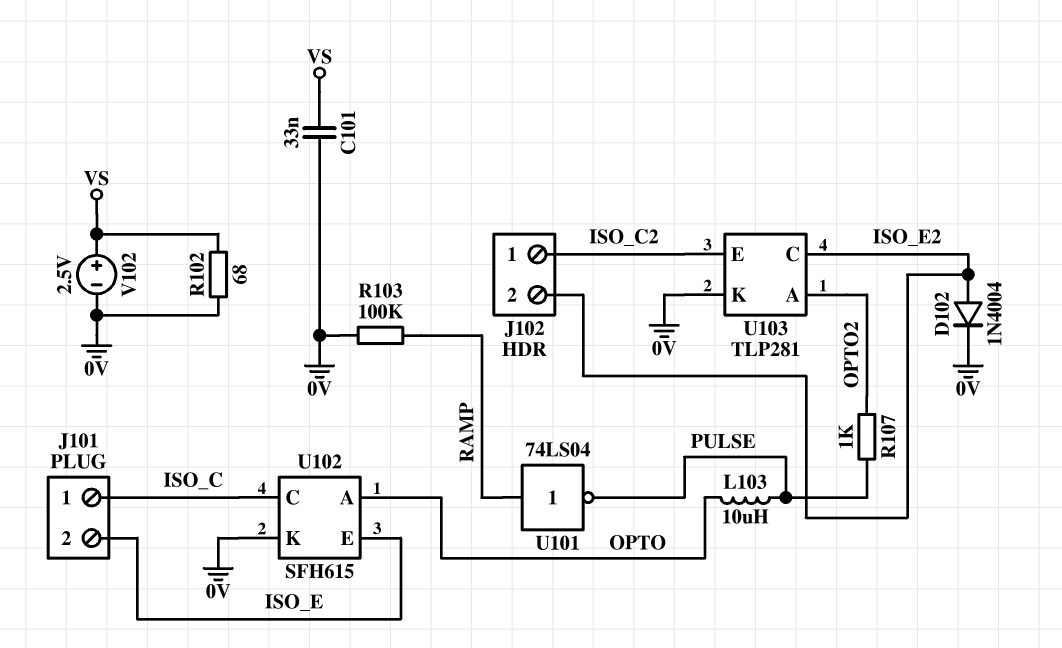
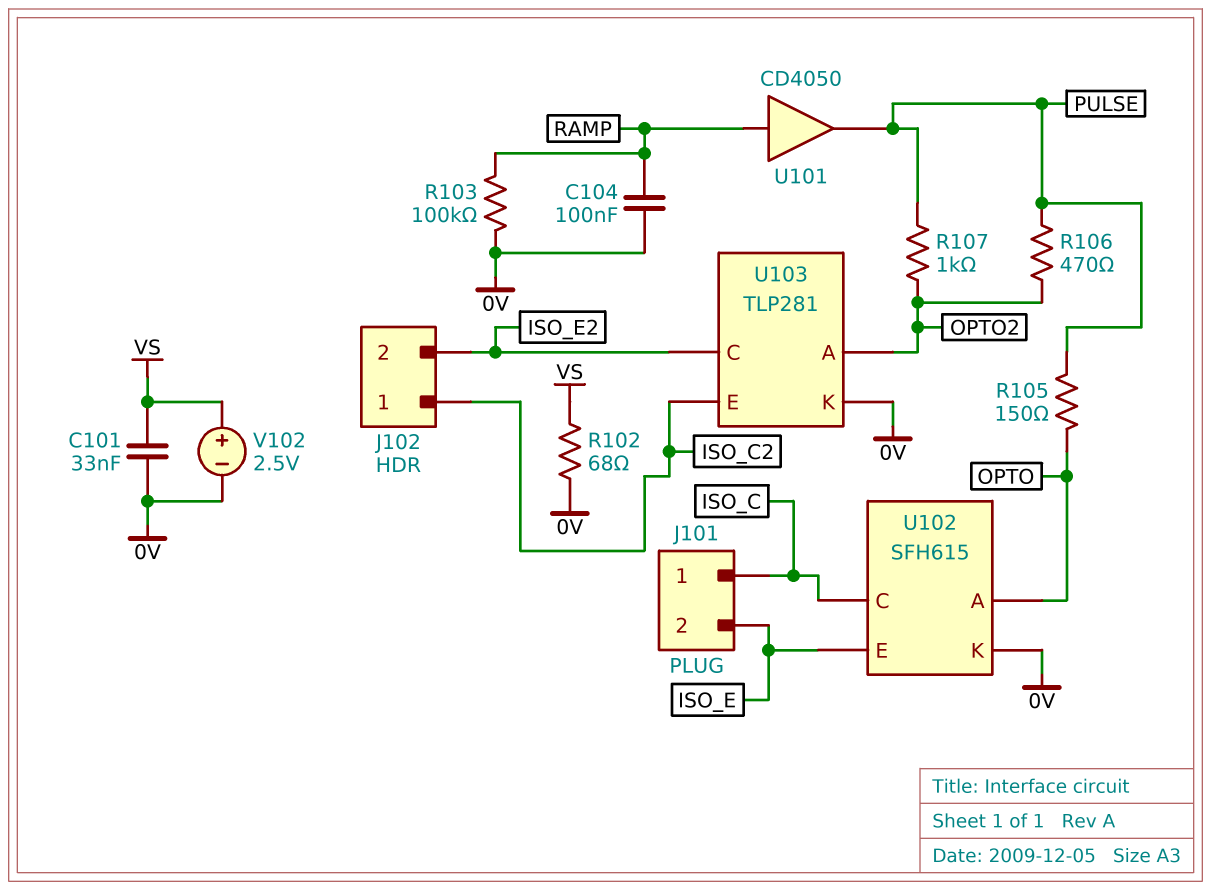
C104: none -> 100nF (0V, RAMP)
D102: diode 1N4004 (A ISO_E2, K 0V) -> none
L103: 10uH (OPTO, PULSE) -> none
R105: none -> 150 (OPTO, PULSE)
R106: none -> 470 (OPTO2, PULSE)
U101: NOT 74LS04 (in RAMP, out PULSE) -> buffer CD4050 (in RAMP, out PULSE)

